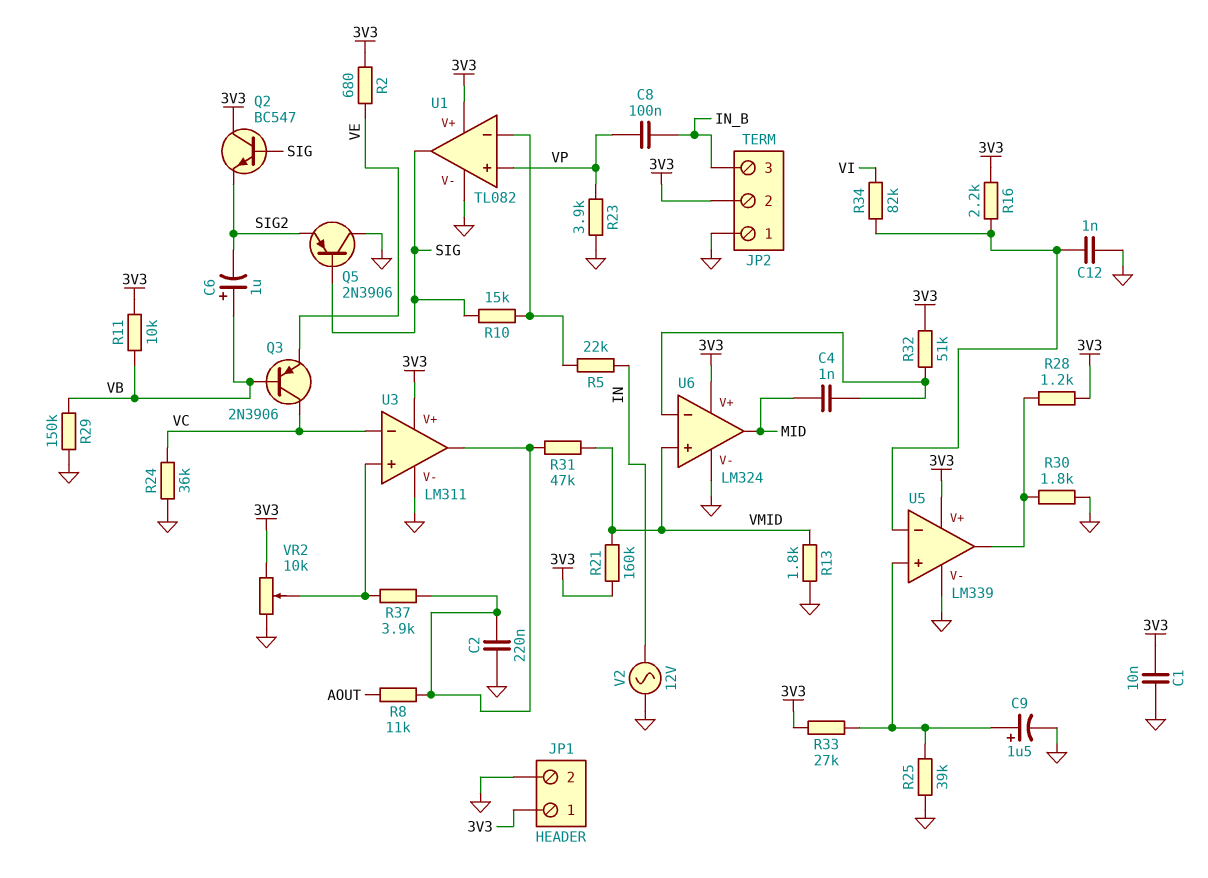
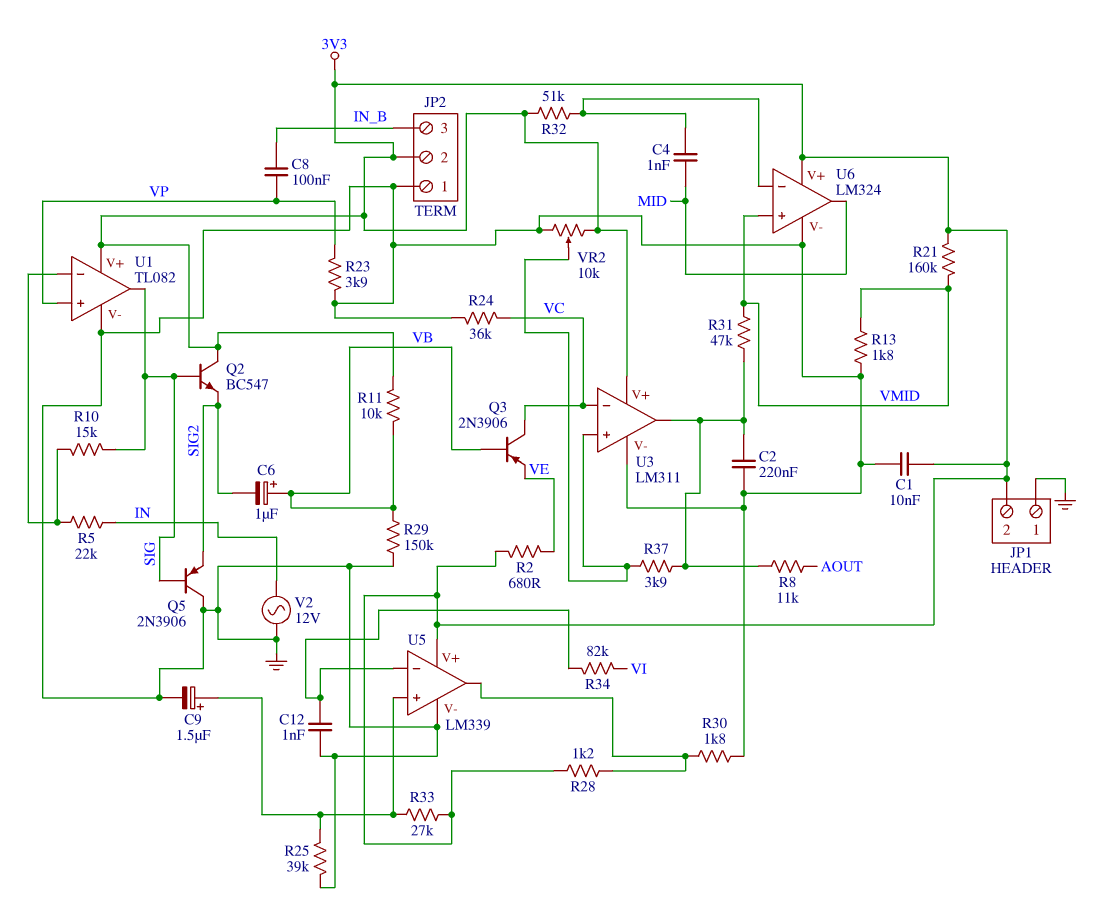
JP1 pin 1: 3V3 -> GND
JP1 pin 2: GND -> 3V3
R16: 2.2k (3V3, U5/in-) -> none

